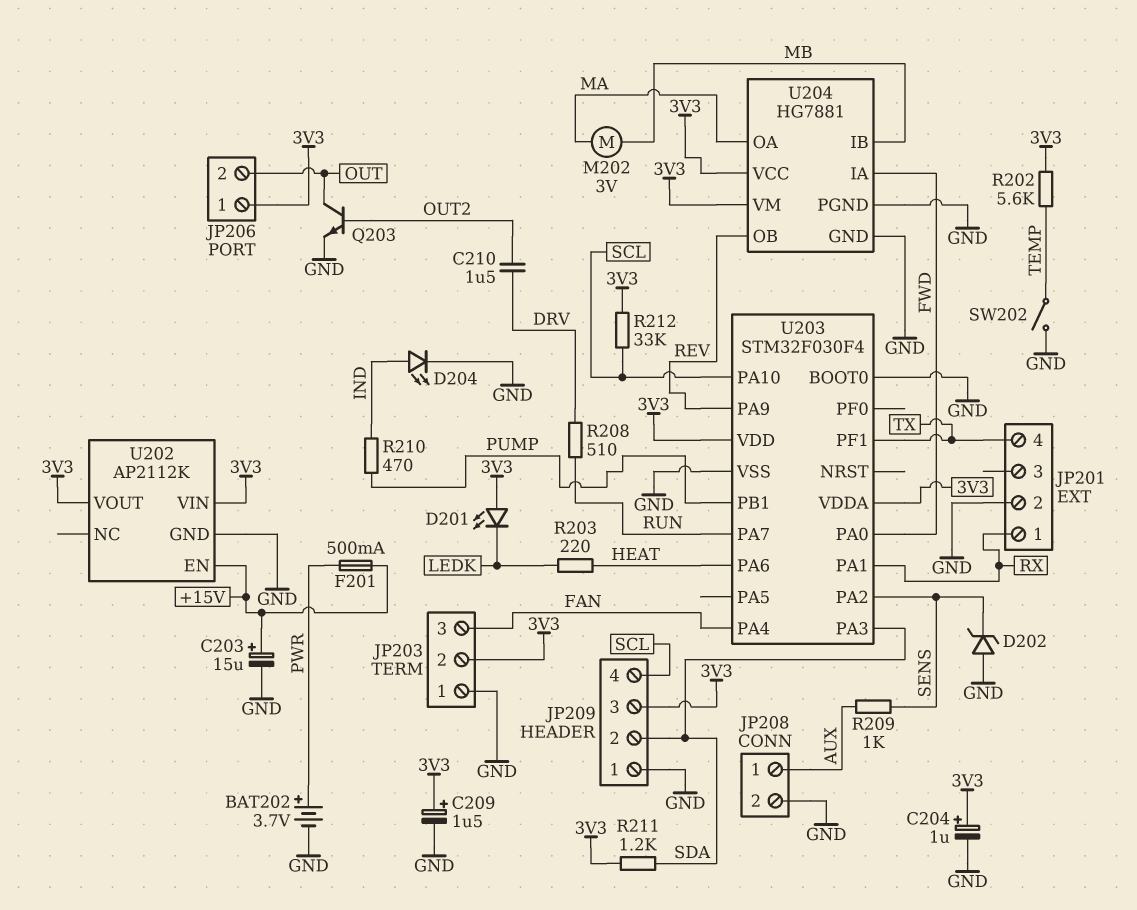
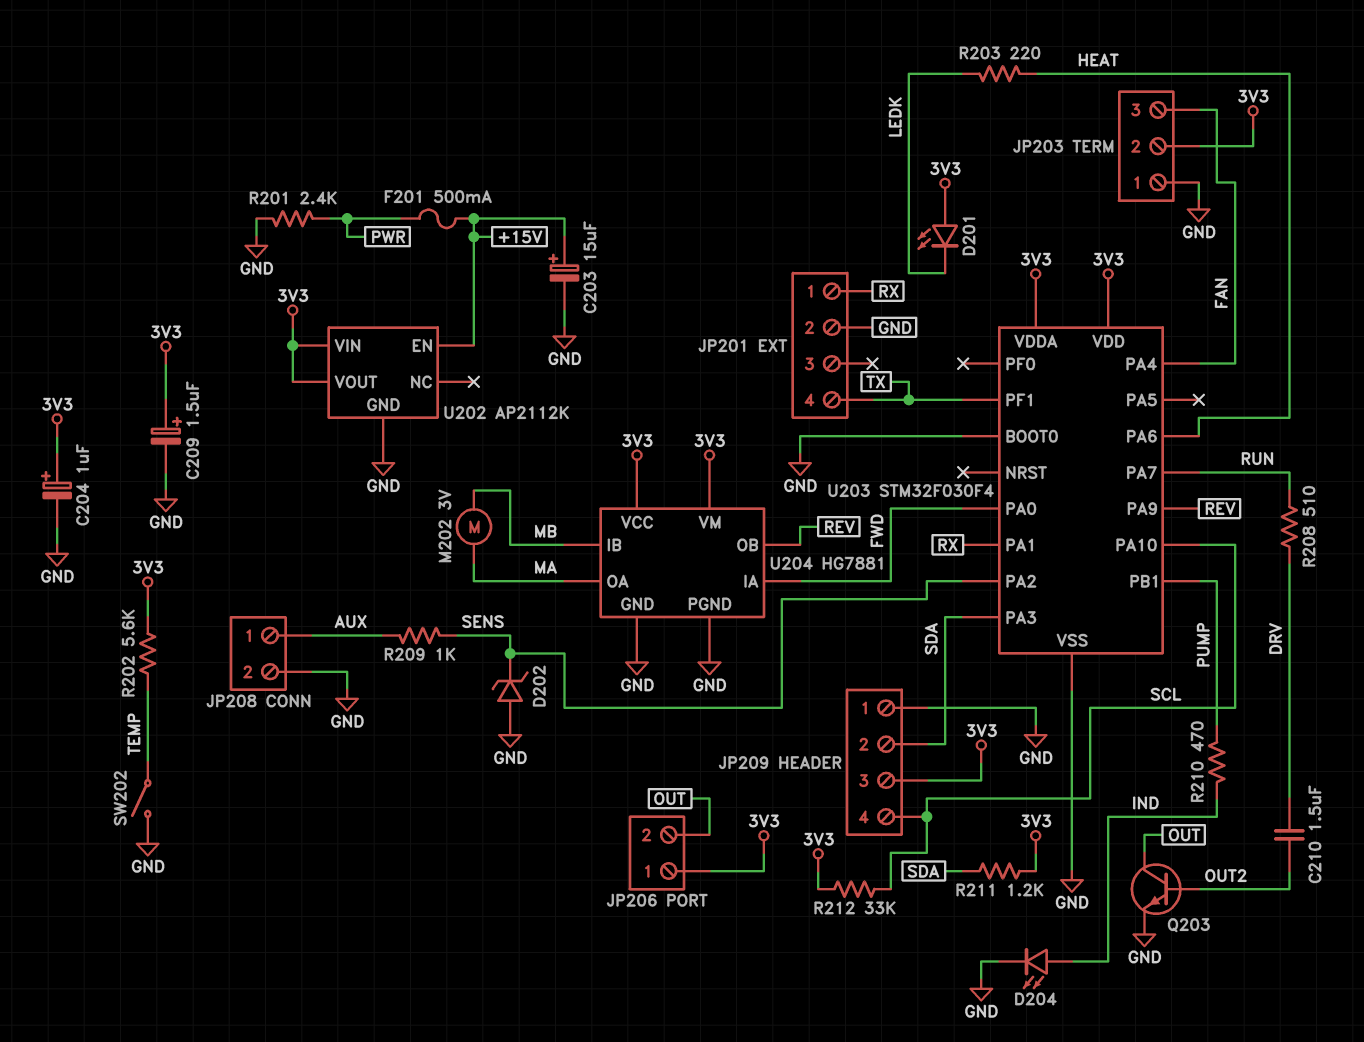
BAT202: 3.7V (plus PWR, minus GND) -> none
R201: none -> 2.4k (GND, PWR)

